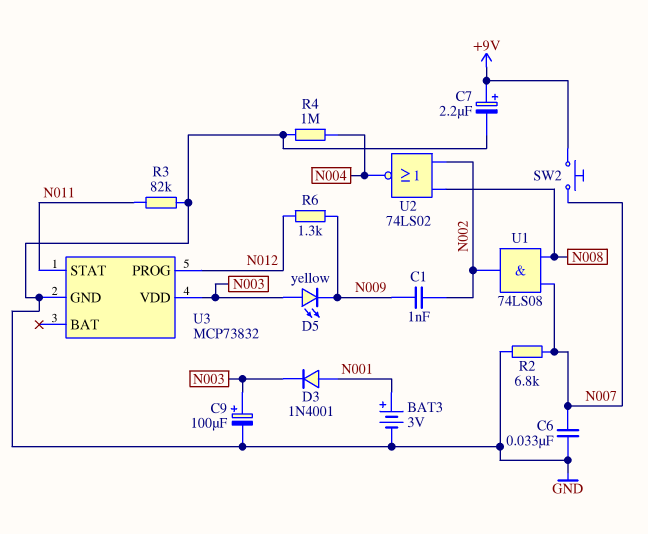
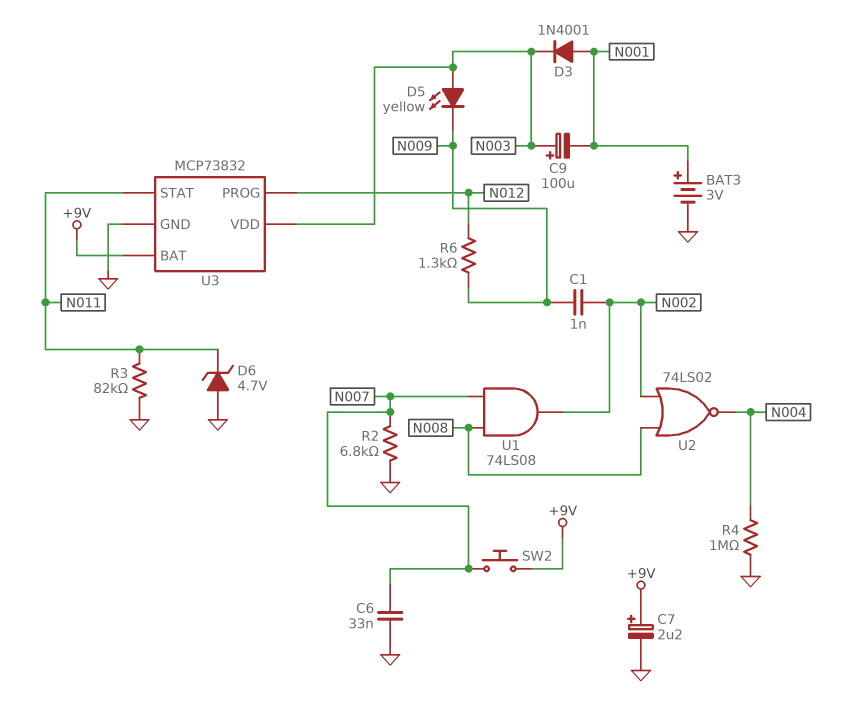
C9: 100uF (plus N003, minus GND) -> 100uF (plus N003, minus N001)
D6: none -> zener 4.7V (A GND, K N011)
U3 pin BAT: none -> +9V

